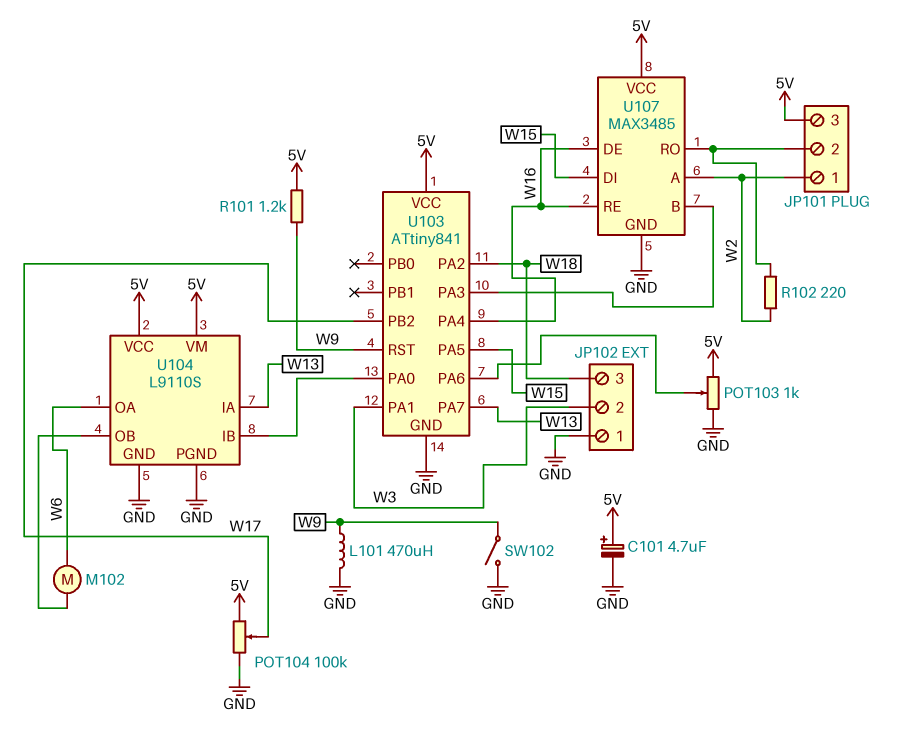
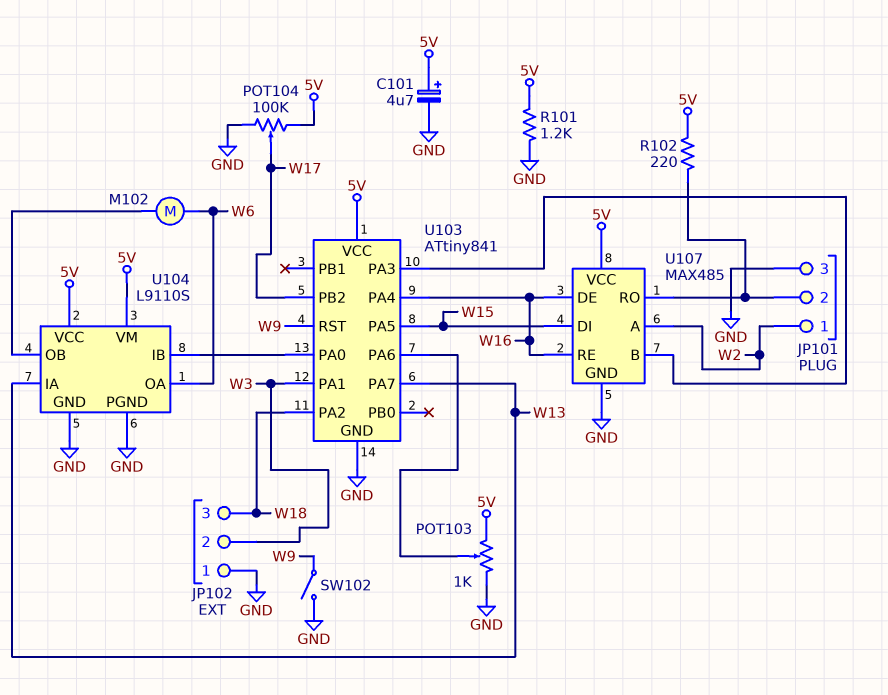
JP101 pin 3: 5V -> GND
L101: 470uH (GND, W9) -> none
R101: 1.2k (5V, W9) -> 1.2k (5V, GND)
R102: 220 (JP101/2, W2) -> 220 (5V, JP101/2)
U107: MAX3485 -> MAX485

